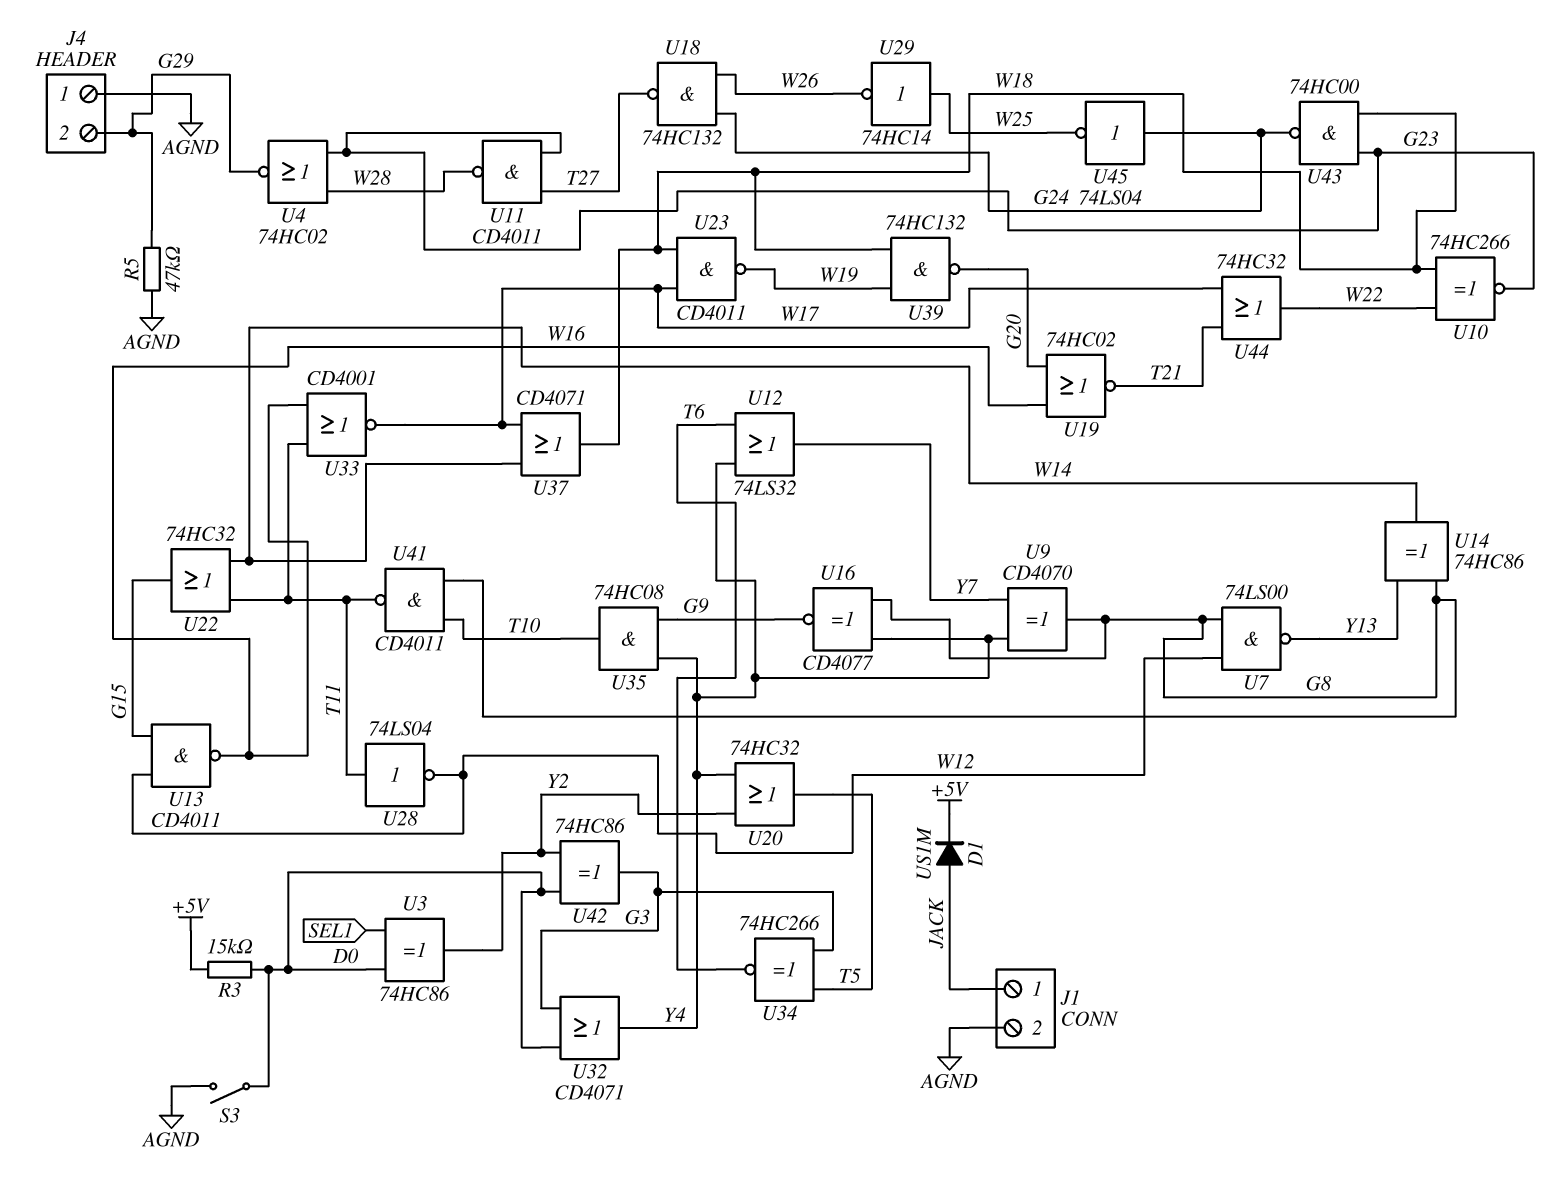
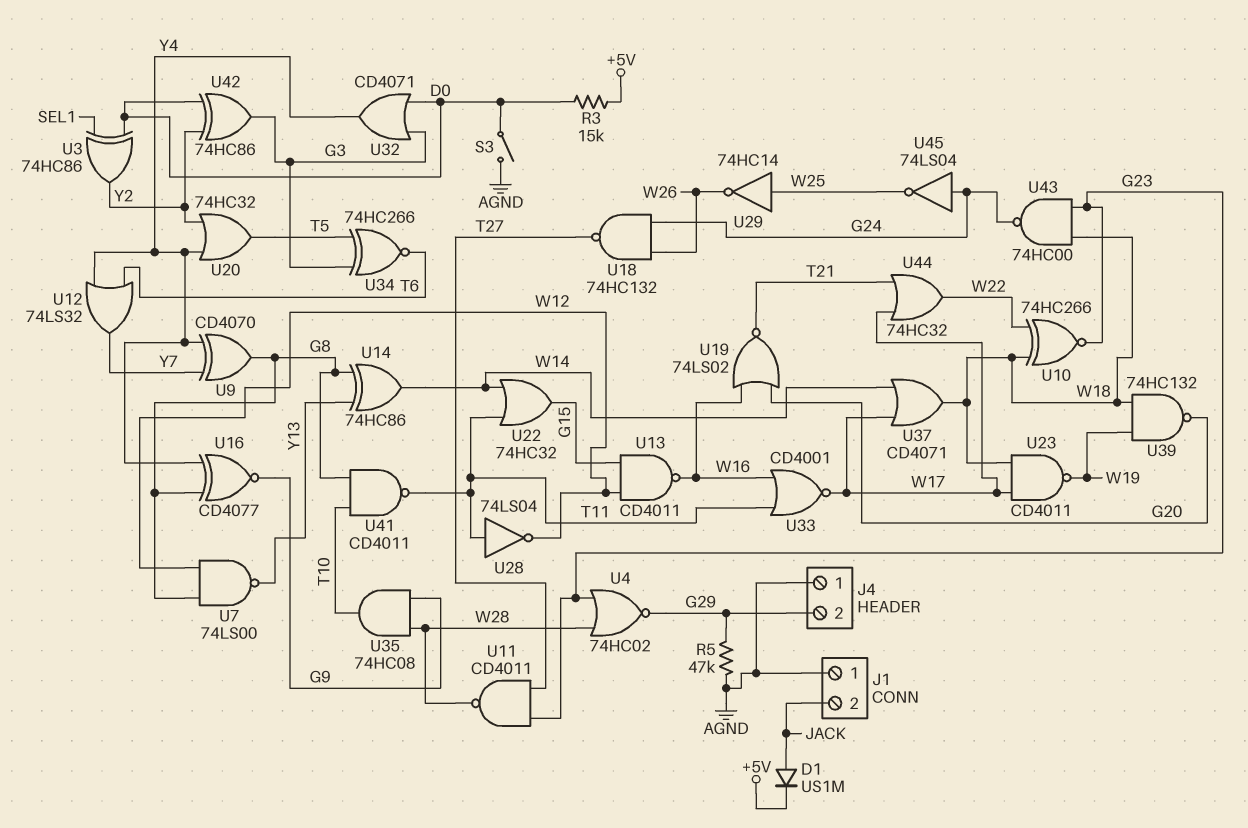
J1 pin 1: JACK -> AGND
J1 pin 2: AGND -> JACK
U19: NOR 74HC02 (in G20, in W16, out T21) -> NOR 74LS02 (in G20, in W16, out T21)
U35: AND 74HC08 (in G9, in Y4, out T10) -> AND 74HC08 (in G9, in W28, out T10)

